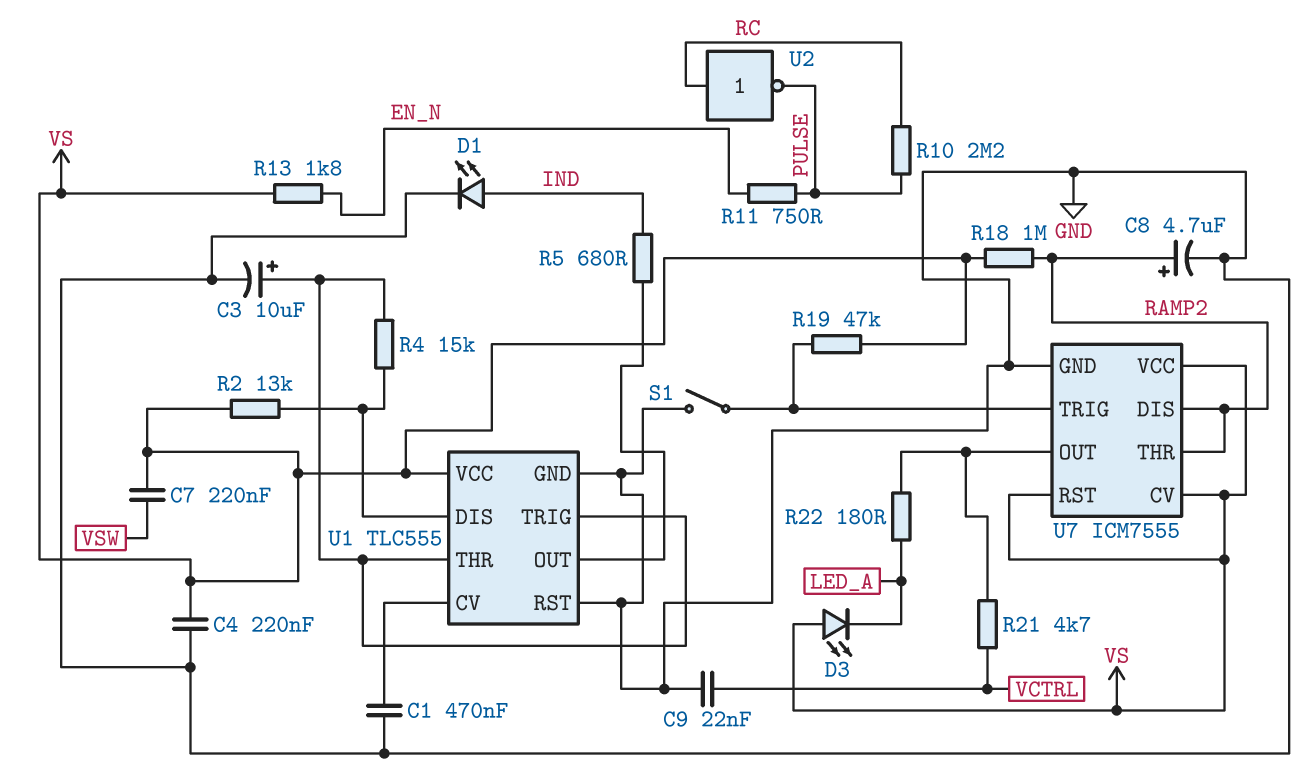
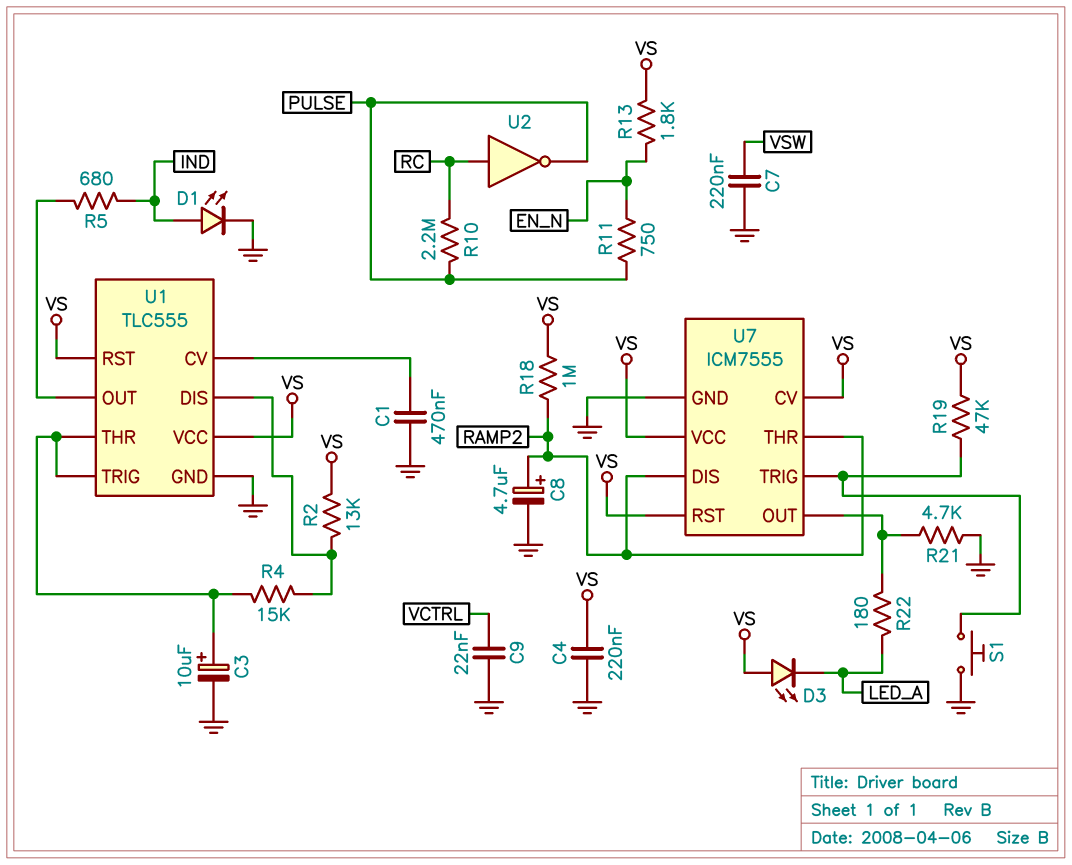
C7: 220nF (VS, VSW) -> 220nF (GND, VSW)
R21: 4.7k (U7/OUT, VCTRL) -> 4.7k (GND, U7/OUT)
S1: switch (GND, U7/TRIG) -> button (GND, U7/TRIG)
U1 pin RST: GND -> VS

